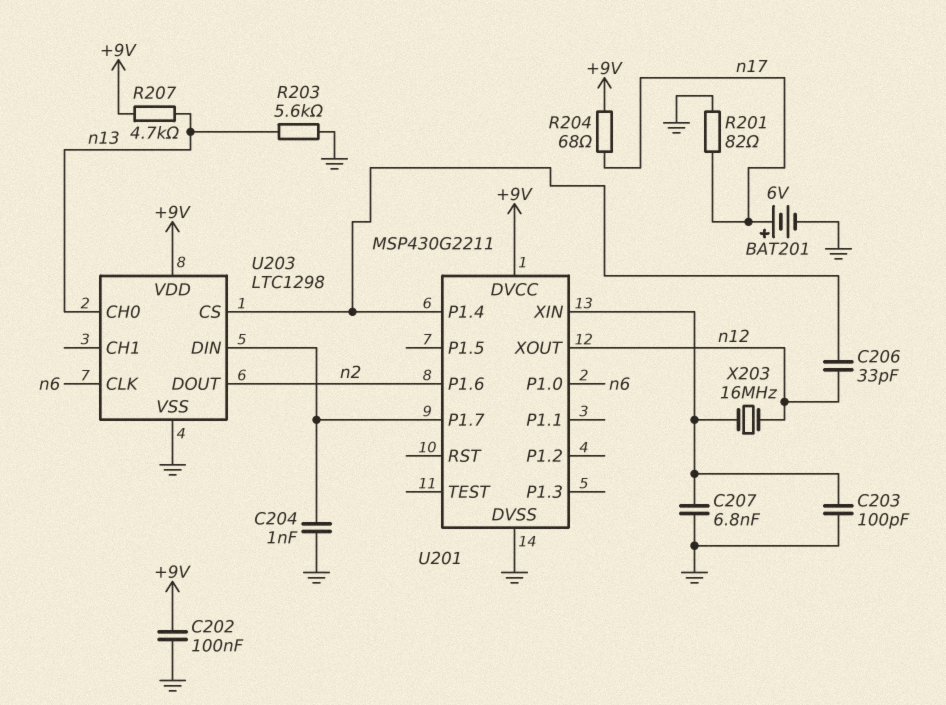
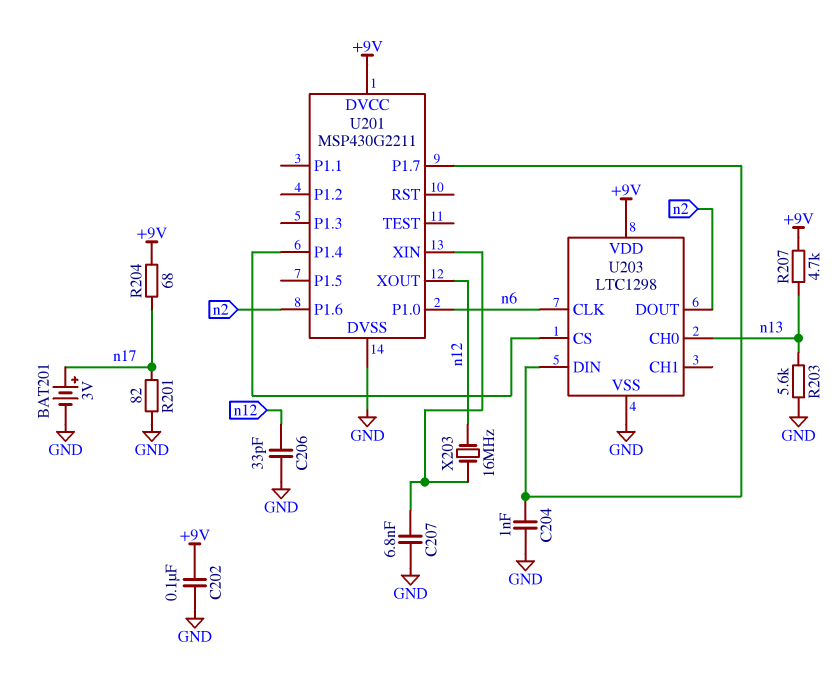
BAT201: 6V (plus n17, minus GND) -> 3V (plus n17, minus GND)
C203: 100pF (GND, U201/XIN) -> none
C206: 33pF (U201/P1.4, n12) -> 33pF (GND, n12)

